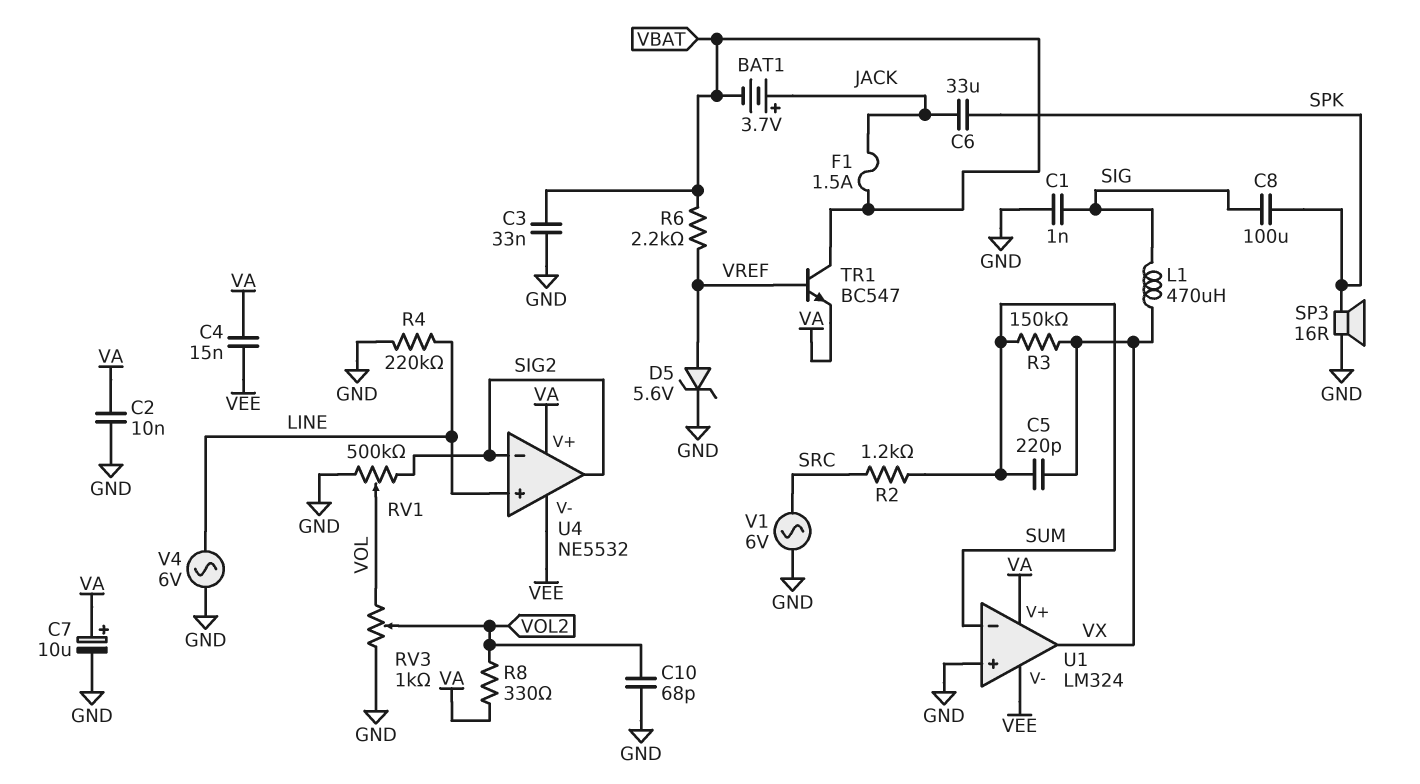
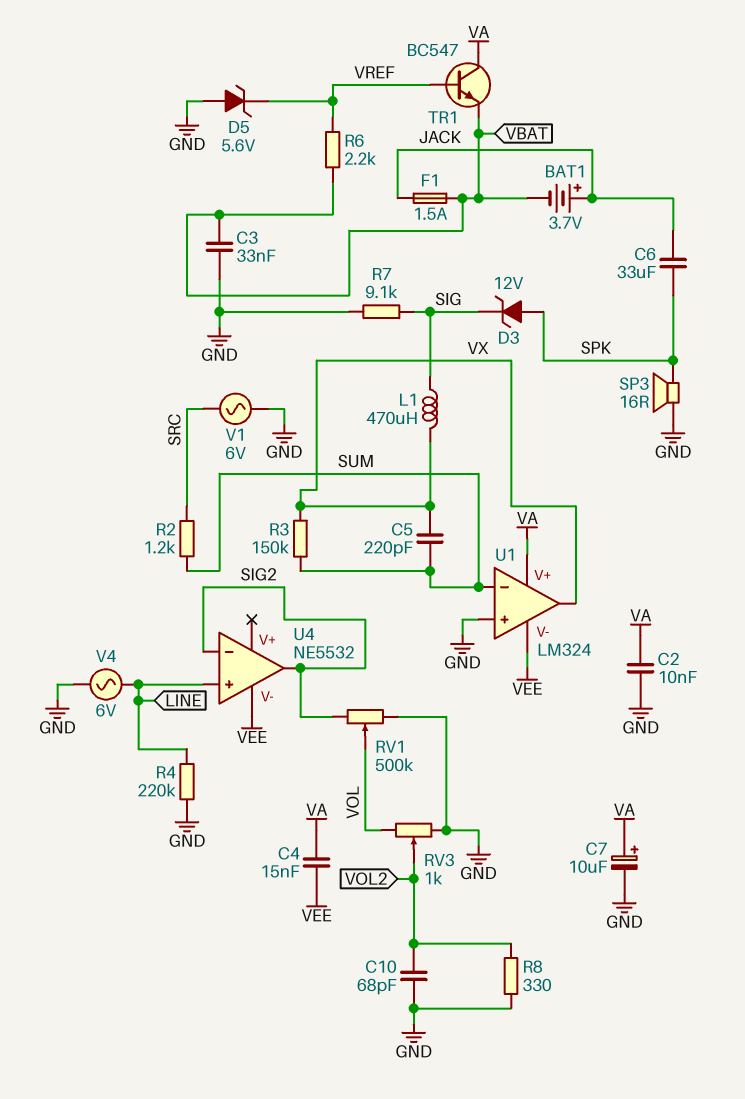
C1: 1nF (GND, SIG) -> none
C8: 100uF (SIG, SPK) -> none
D3: none -> zener 12V (A SPK, K SIG)
D5: zener 5.6V (A VREF, K GND) -> zener 5.6V (A GND, K VREF)
R7: none -> 9.1k (GND, SIG)
R8: 330 (VA, VOL2) -> 330 (GND, VOL2)
TR1: NPN BC547 (B VREF, C VBAT, E VA) -> NPN BC547 (B VREF, C VA, E VBAT)
U4 pin V+: VA -> none

